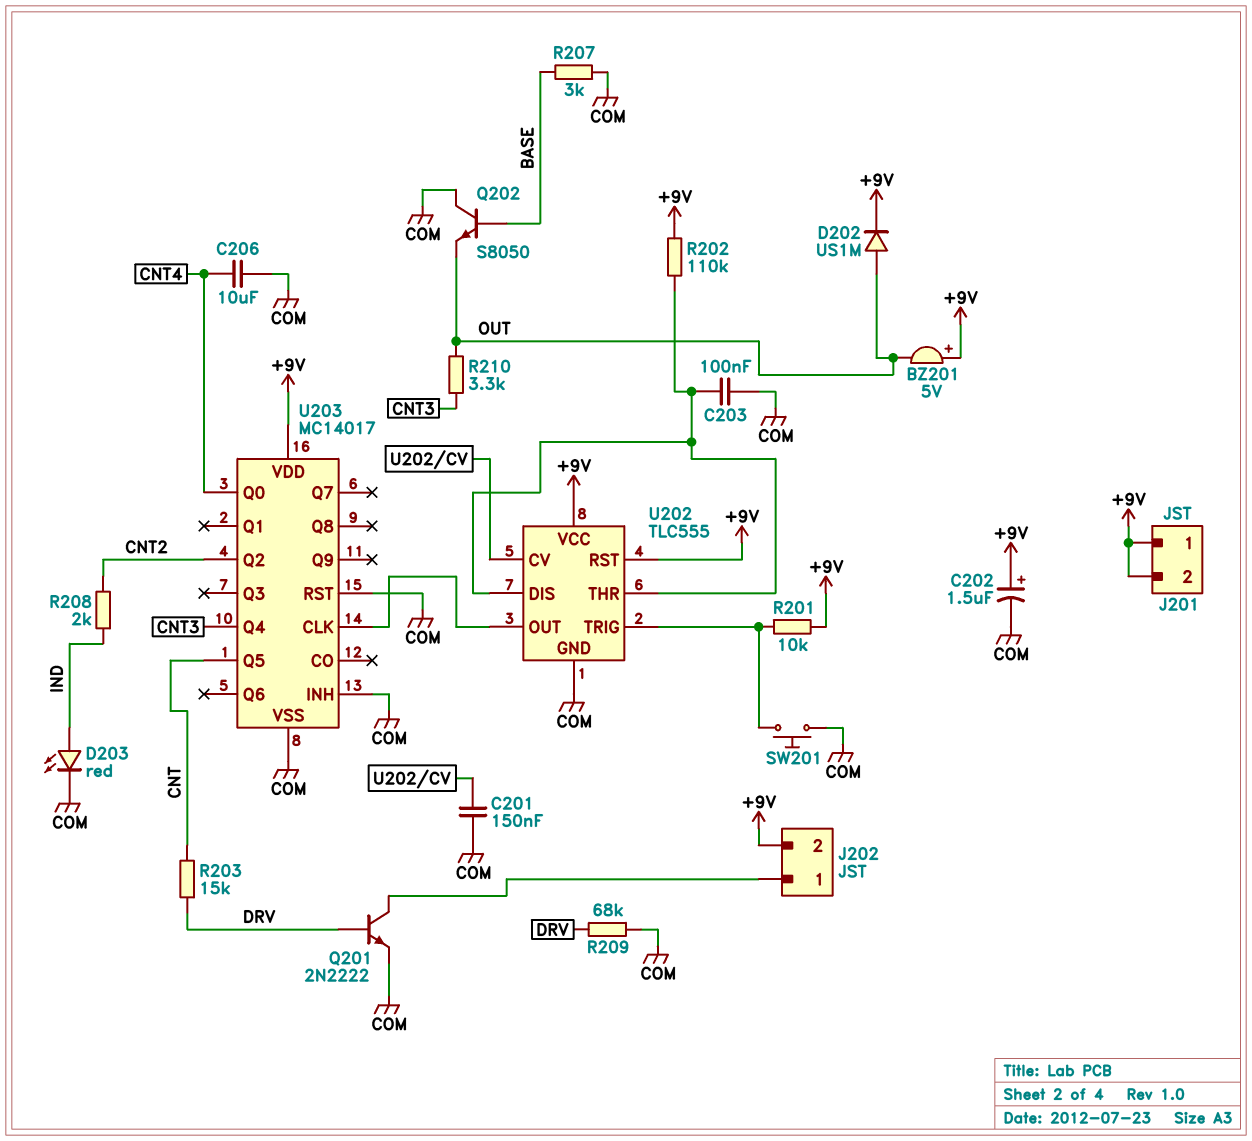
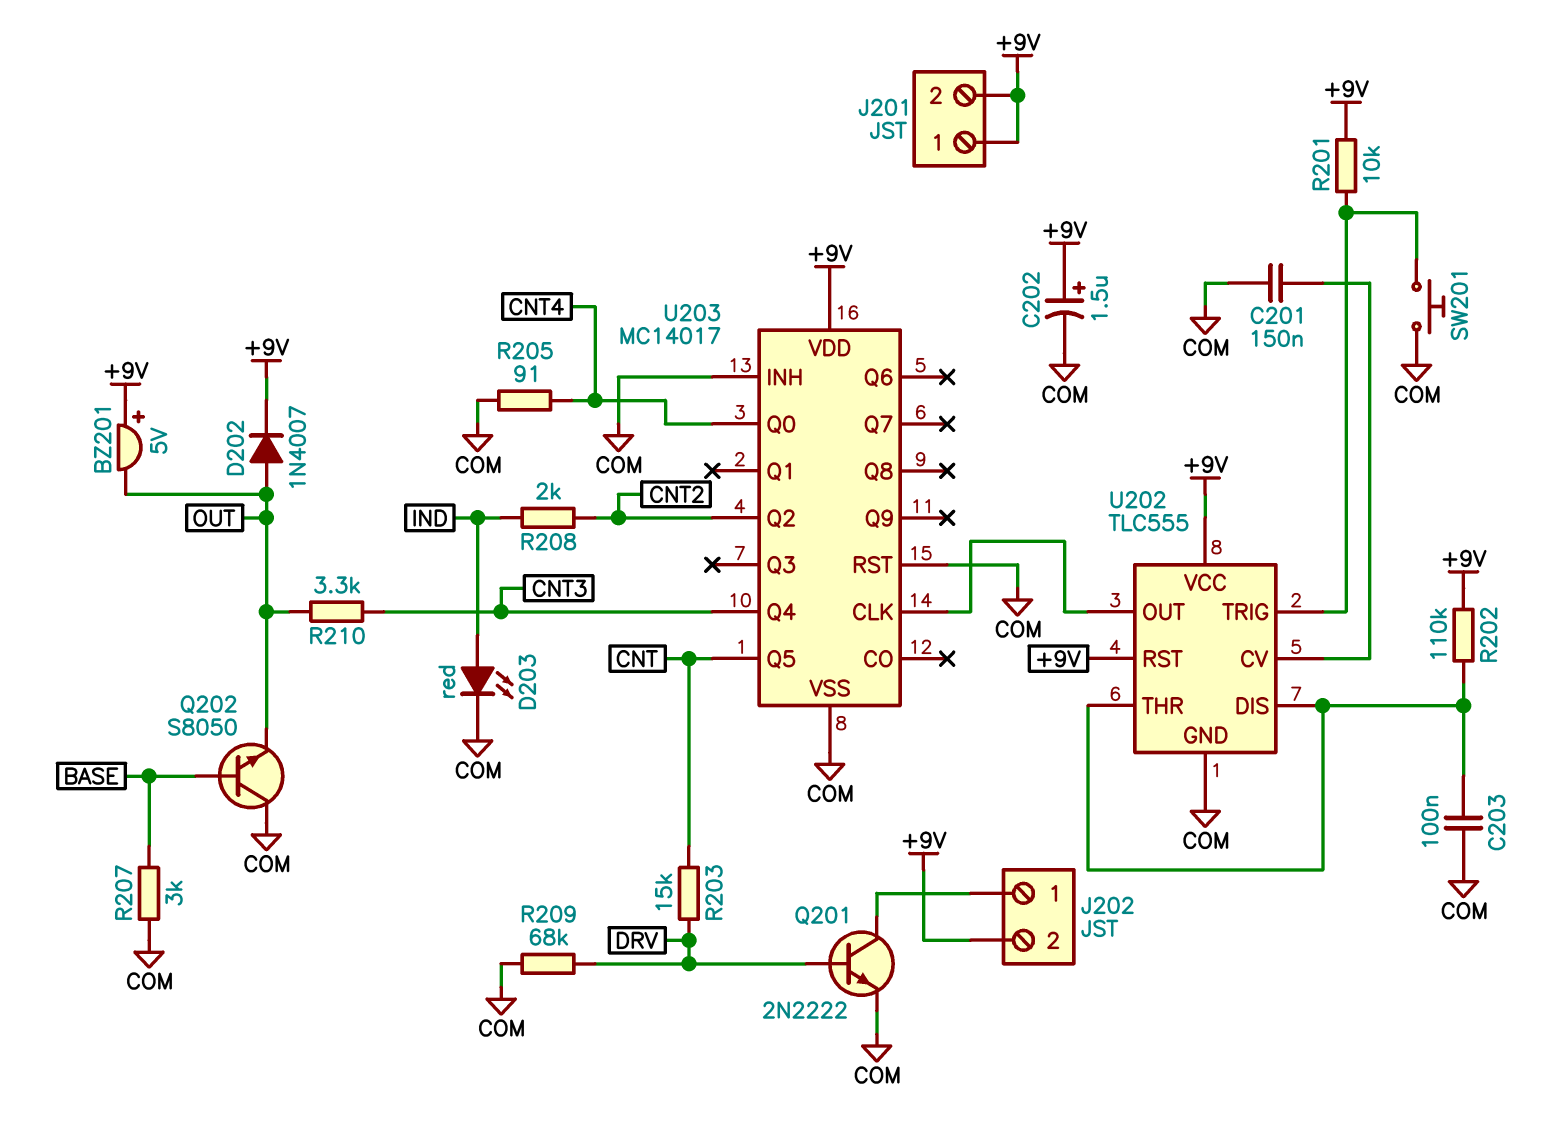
C206: 10uF (CNT4, COM) -> none
D202: diode US1M (A OUT, K +9V) -> diode 1N4007 (A OUT, K +9V)
R205: none -> 91 (CNT4, COM)

